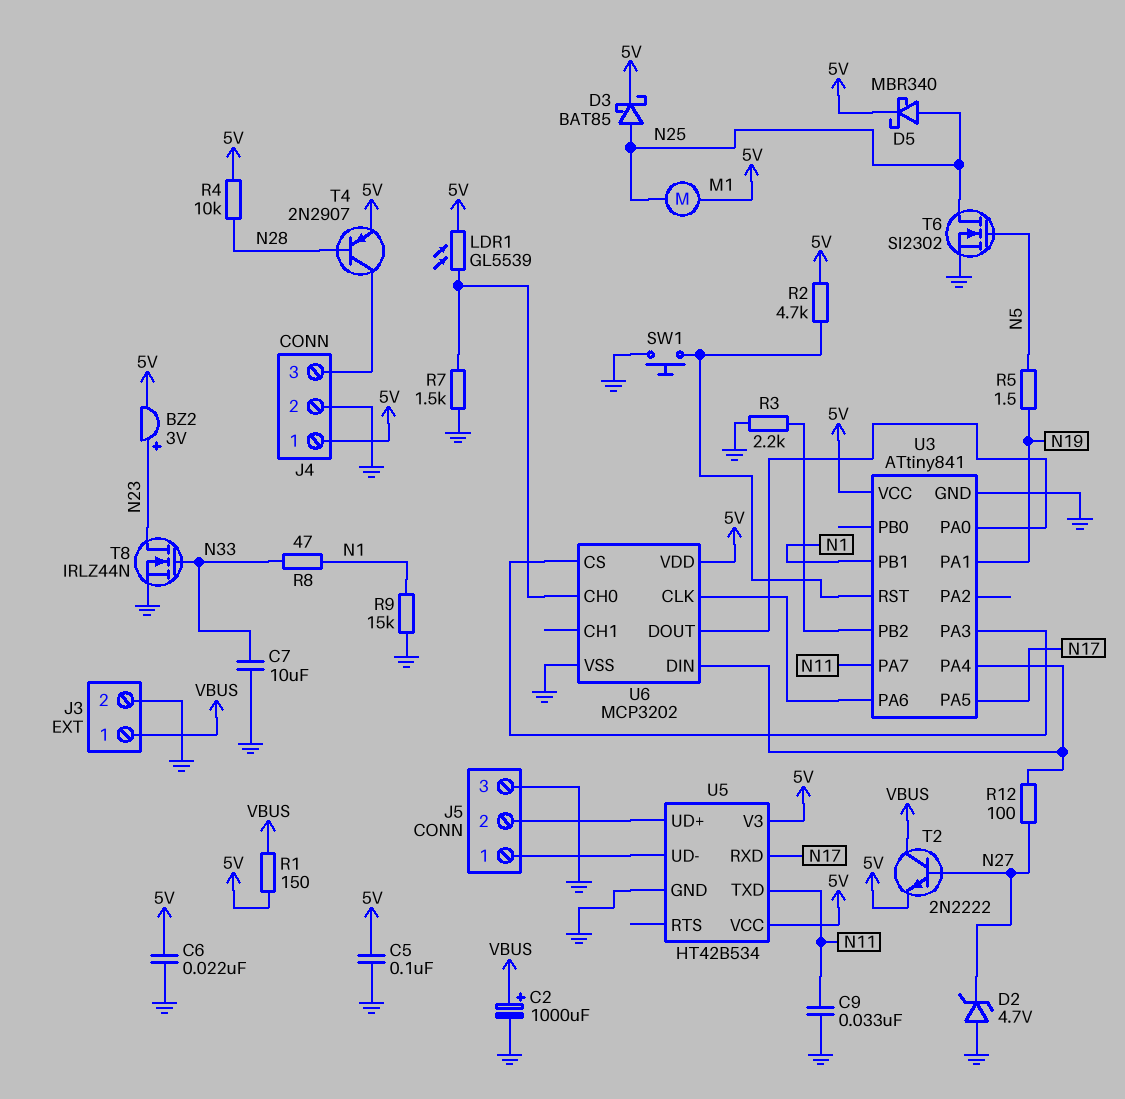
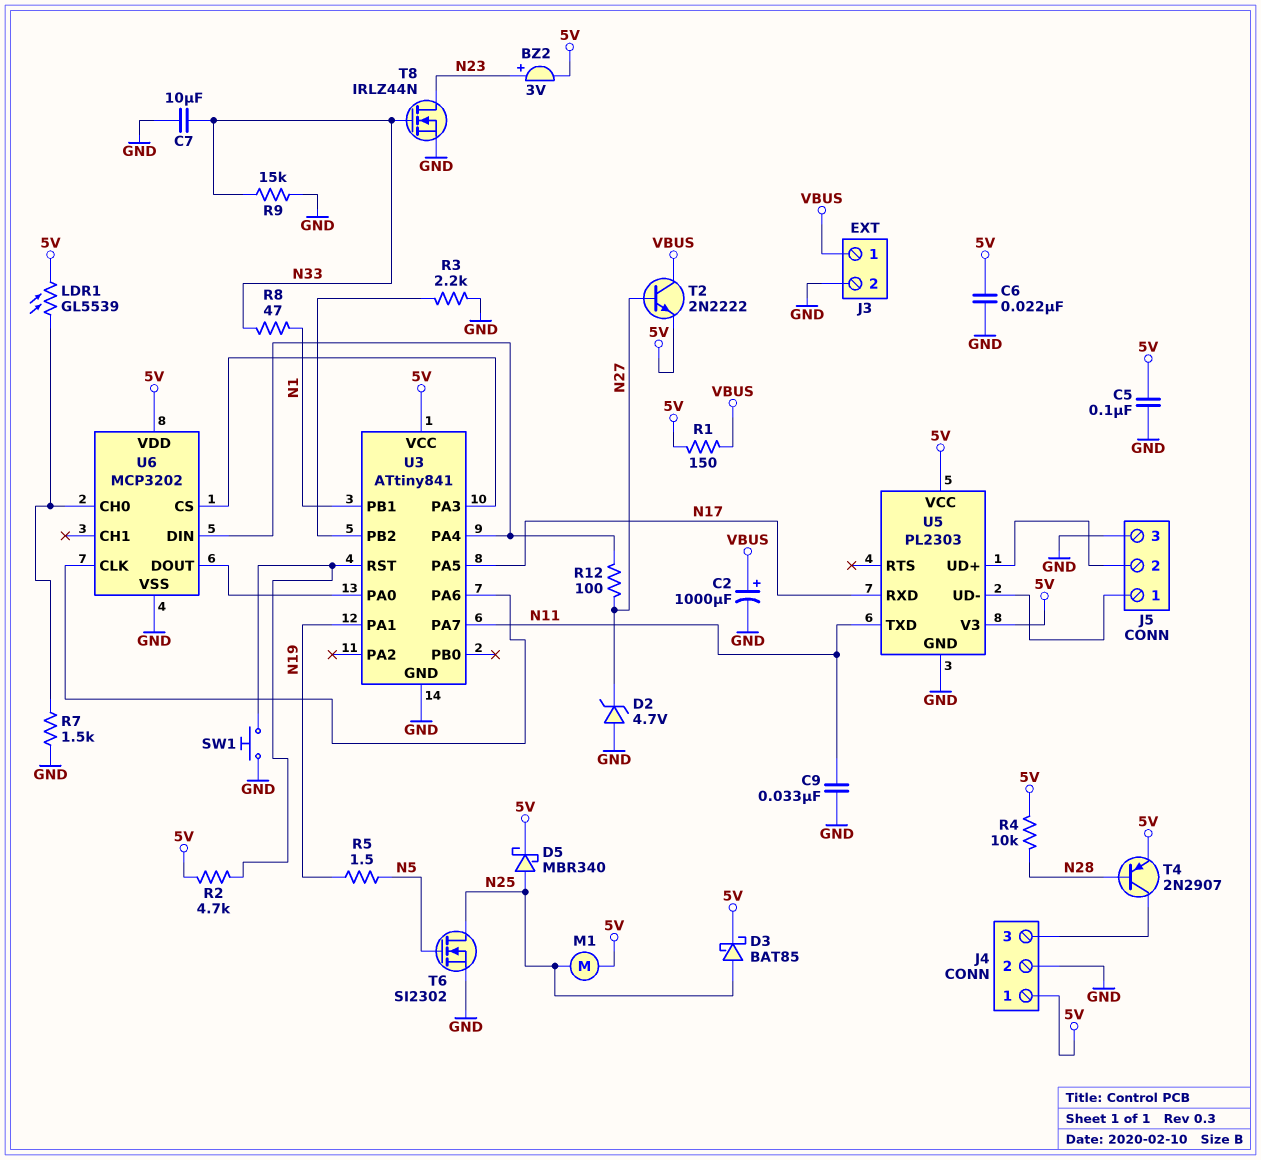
R9: 15k (GND, N1) -> 15k (GND, N33)
U5: HT42B534 -> PL2303

